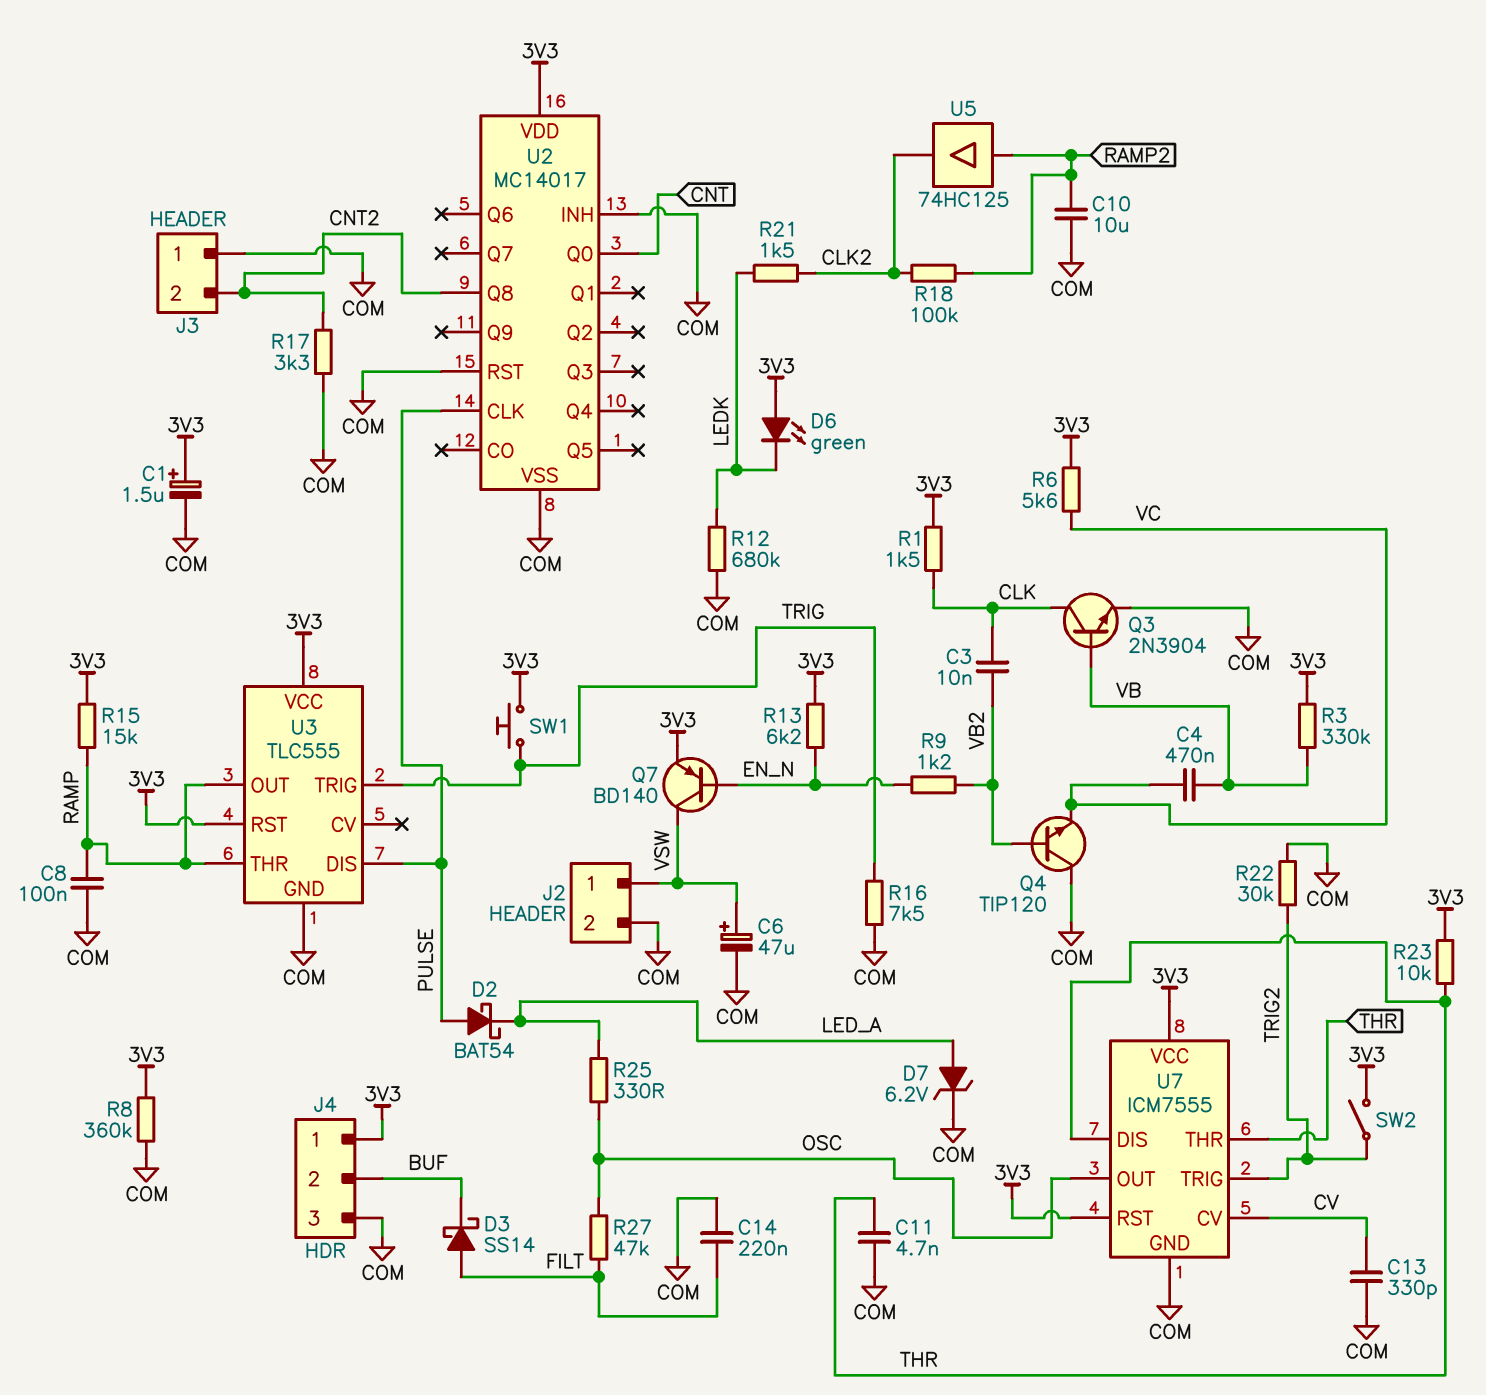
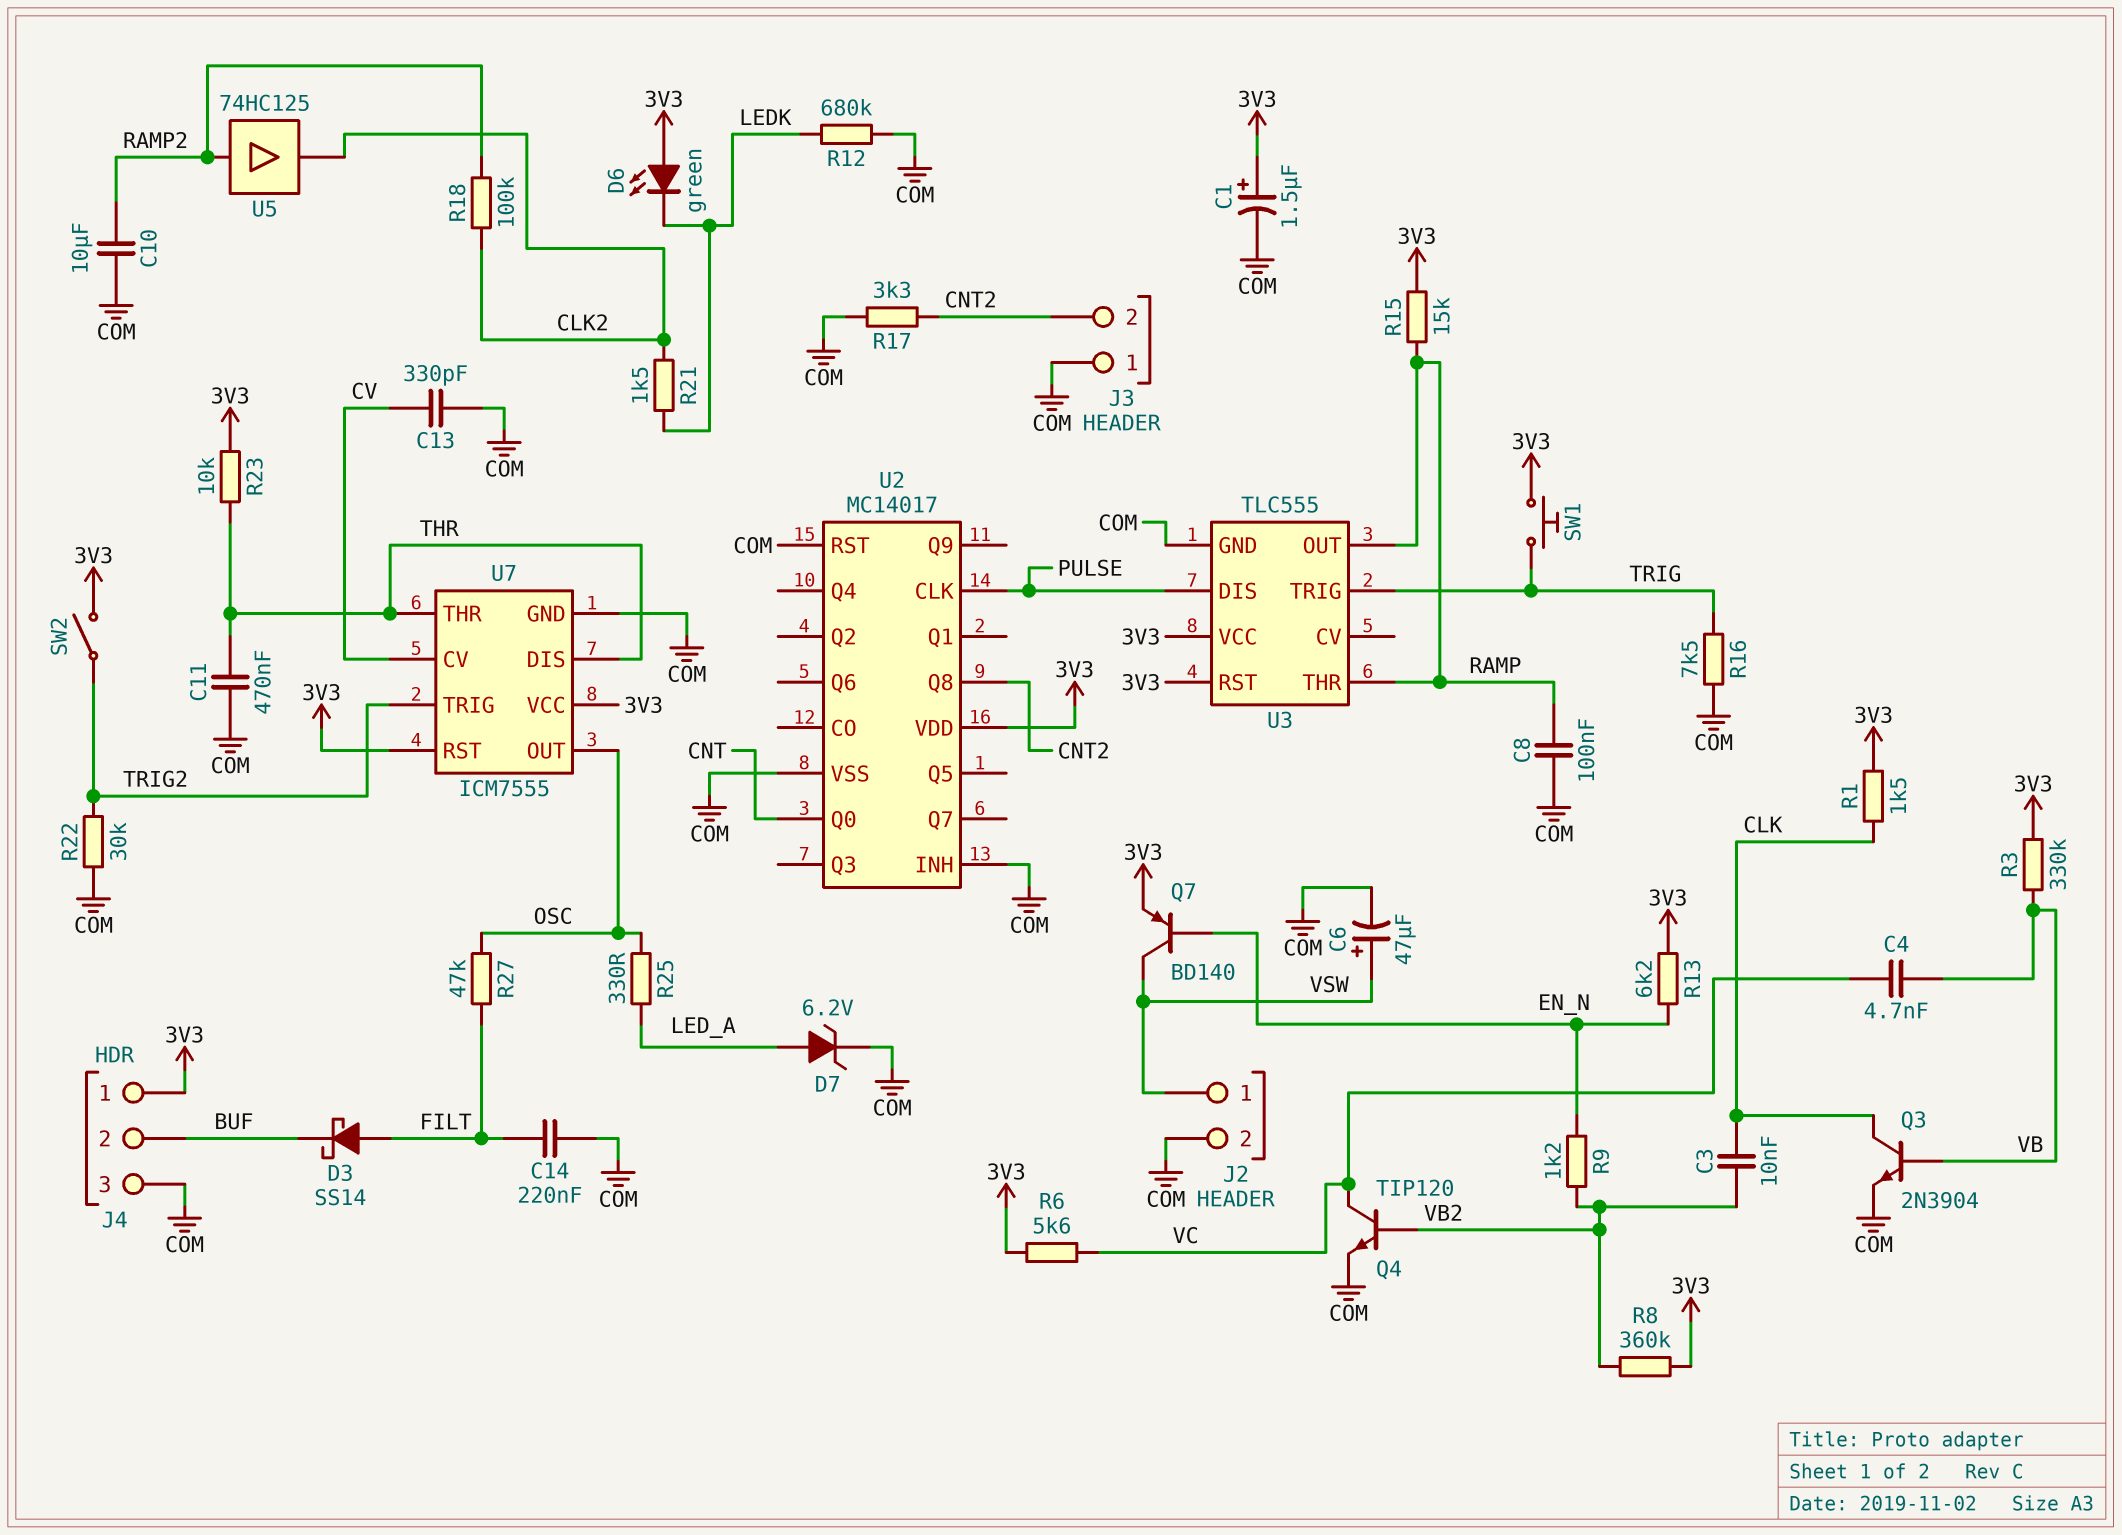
C4: 470nF (VB, VC) -> 4.7nF (VB, VC)
C11: 4.7nF (COM, THR) -> 470nF (COM, THR)
D2: schottky BAT54 (A PULSE, K LED_A) -> none
Q4: NPN TIP120 (B VB2, C COM, E VC) -> NPN TIP120 (B VB2, C VC, E COM)
R8: 360k (3V3, COM) -> 360k (3V3, VB2)

